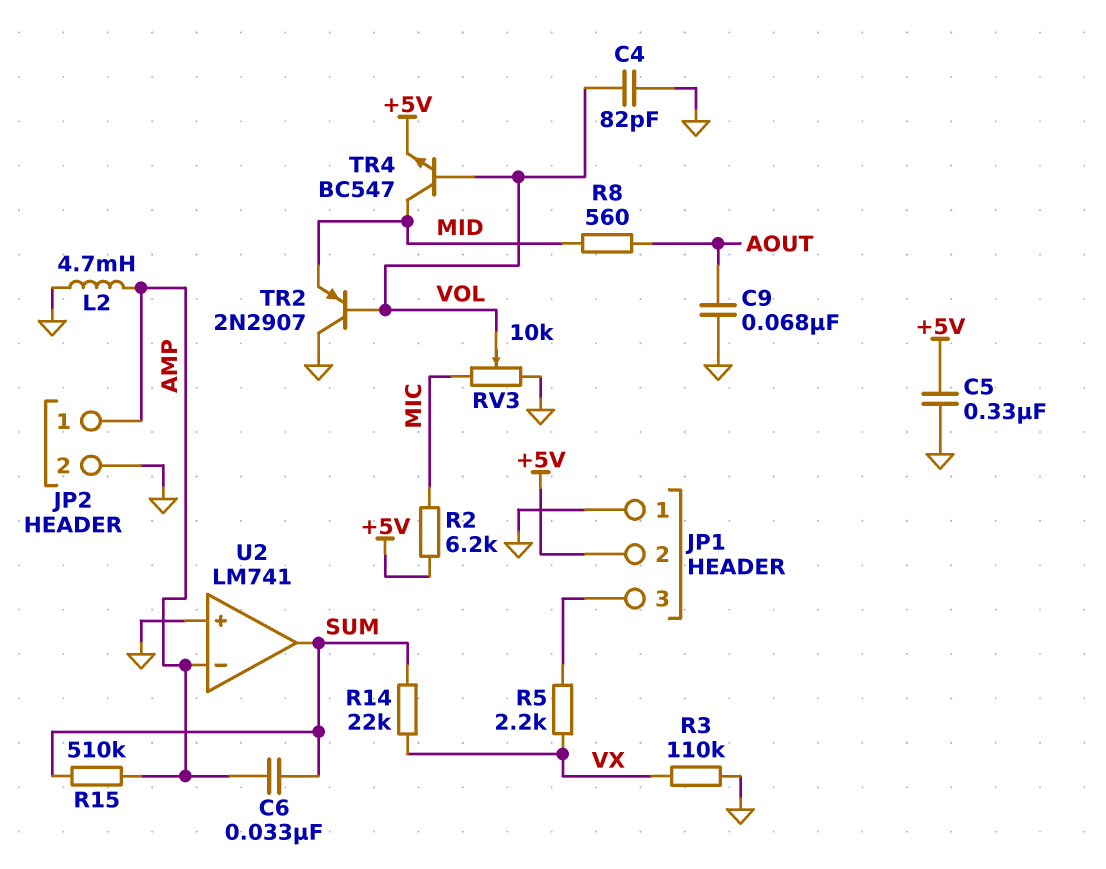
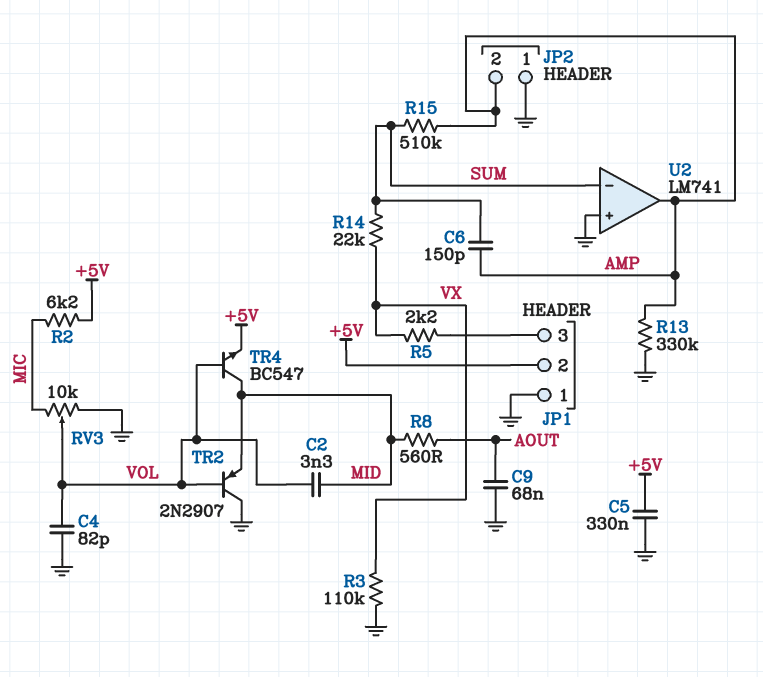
C2: none -> 3.3nF (MID, VOL)
C6: 33nF (AMP, SUM) -> 150pF (AMP, SUM)
JP2 pin 1: AMP -> GND
JP2 pin 2: GND -> AMP
L2: 4.7mH (AMP, GND) -> none
R13: none -> 330k (AMP, GND)
U2 pin in-: AMP -> SUM
U2 pin out: SUM -> AMP

